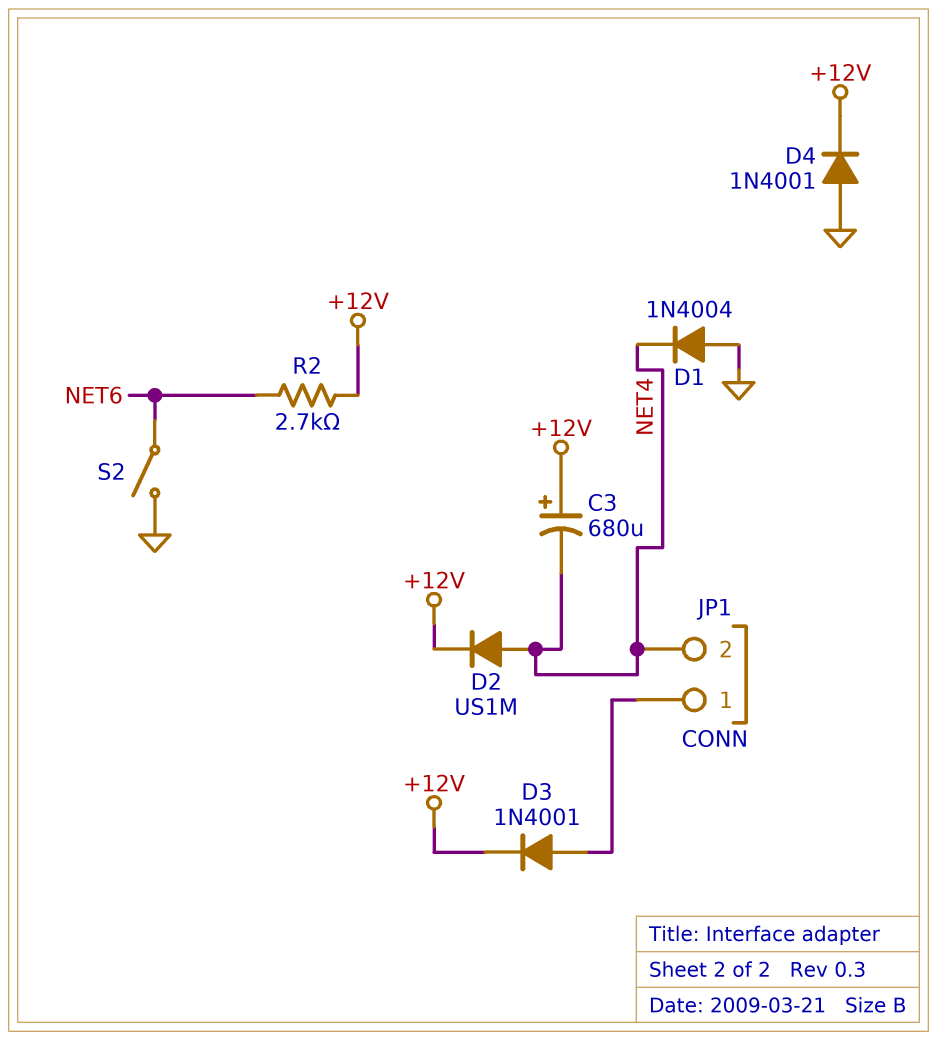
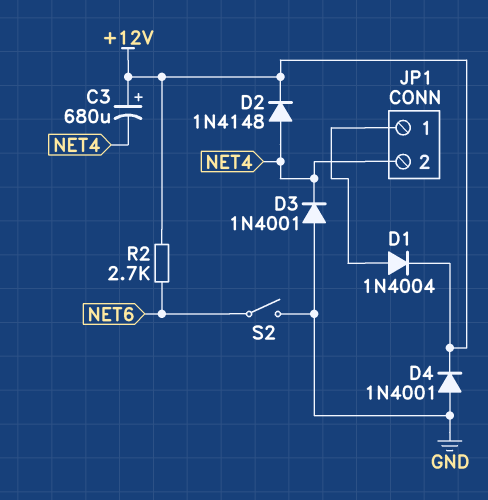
D1: diode 1N4004 (A GND, K NET4) -> diode 1N4004 (A JP1/1, K +12V)
D2: diode US1M (A NET4, K +12V) -> diode 1N4148 (A NET4, K +12V)
D3: diode 1N4001 (A JP1/1, K +12V) -> diode 1N4001 (A GND, K NET4)

